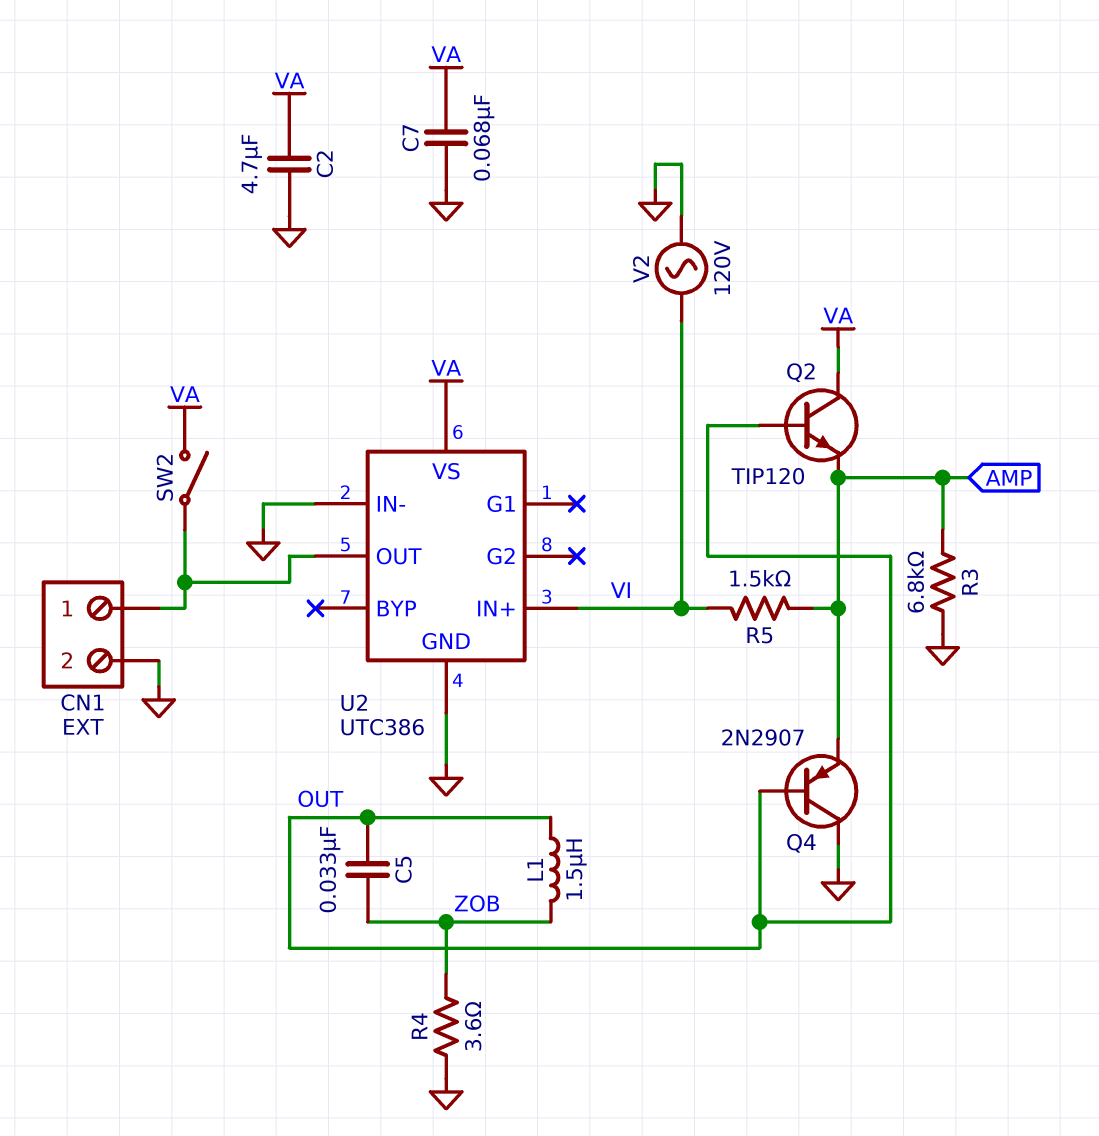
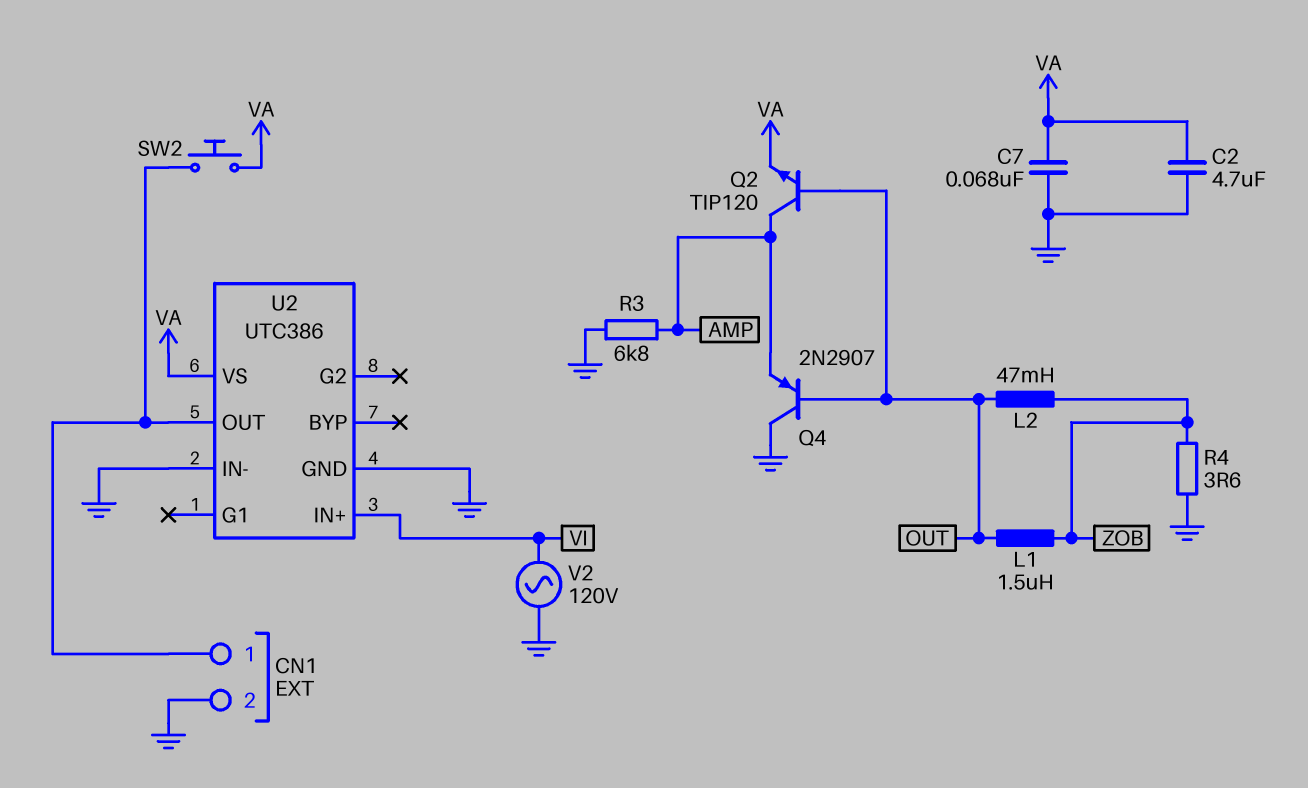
C5: 33nF (OUT, ZOB) -> none
L2: none -> 47mH (OUT, ZOB)
Q2: NPN TIP120 (B OUT, C VA, E AMP) -> NPN TIP120 (B OUT, C AMP, E VA)
R5: 1.5k (AMP, VI) -> none
SW2: switch (CN1/1, VA) -> button (CN1/1, VA)

